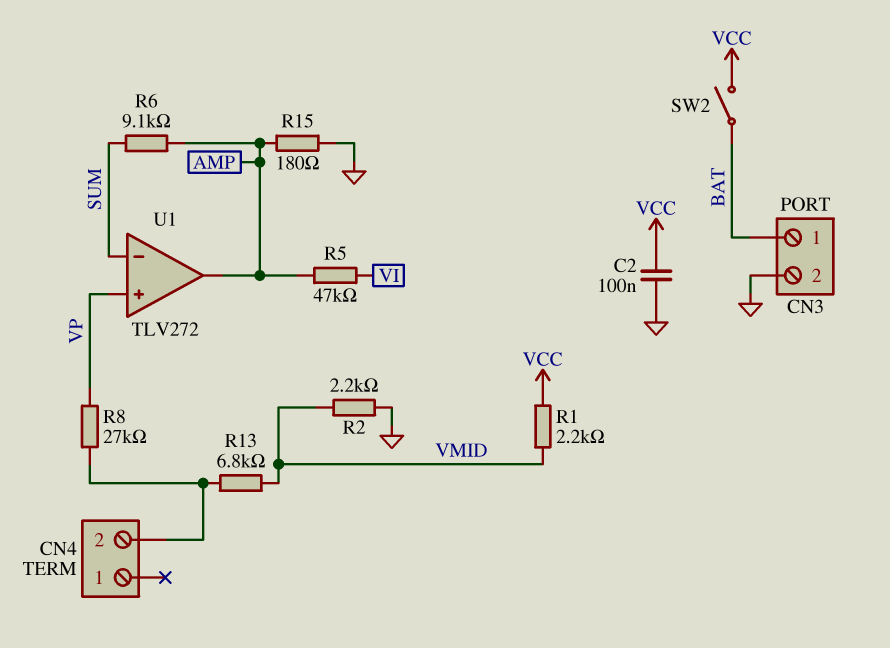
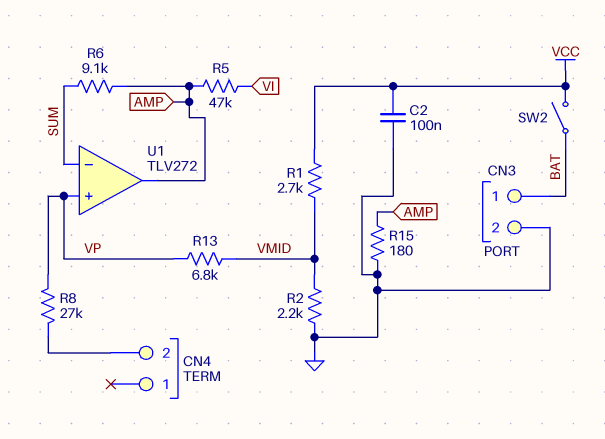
R1: 2.2k (VCC, VMID) -> 2.7k (VCC, VMID)
R13: 6.8k (CN4/2, VMID) -> 6.8k (VMID, VP)

